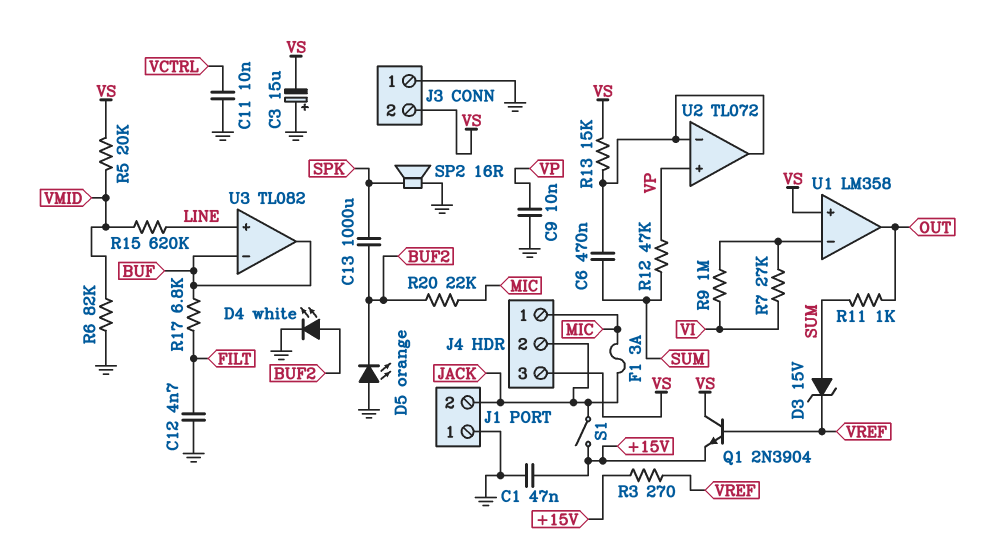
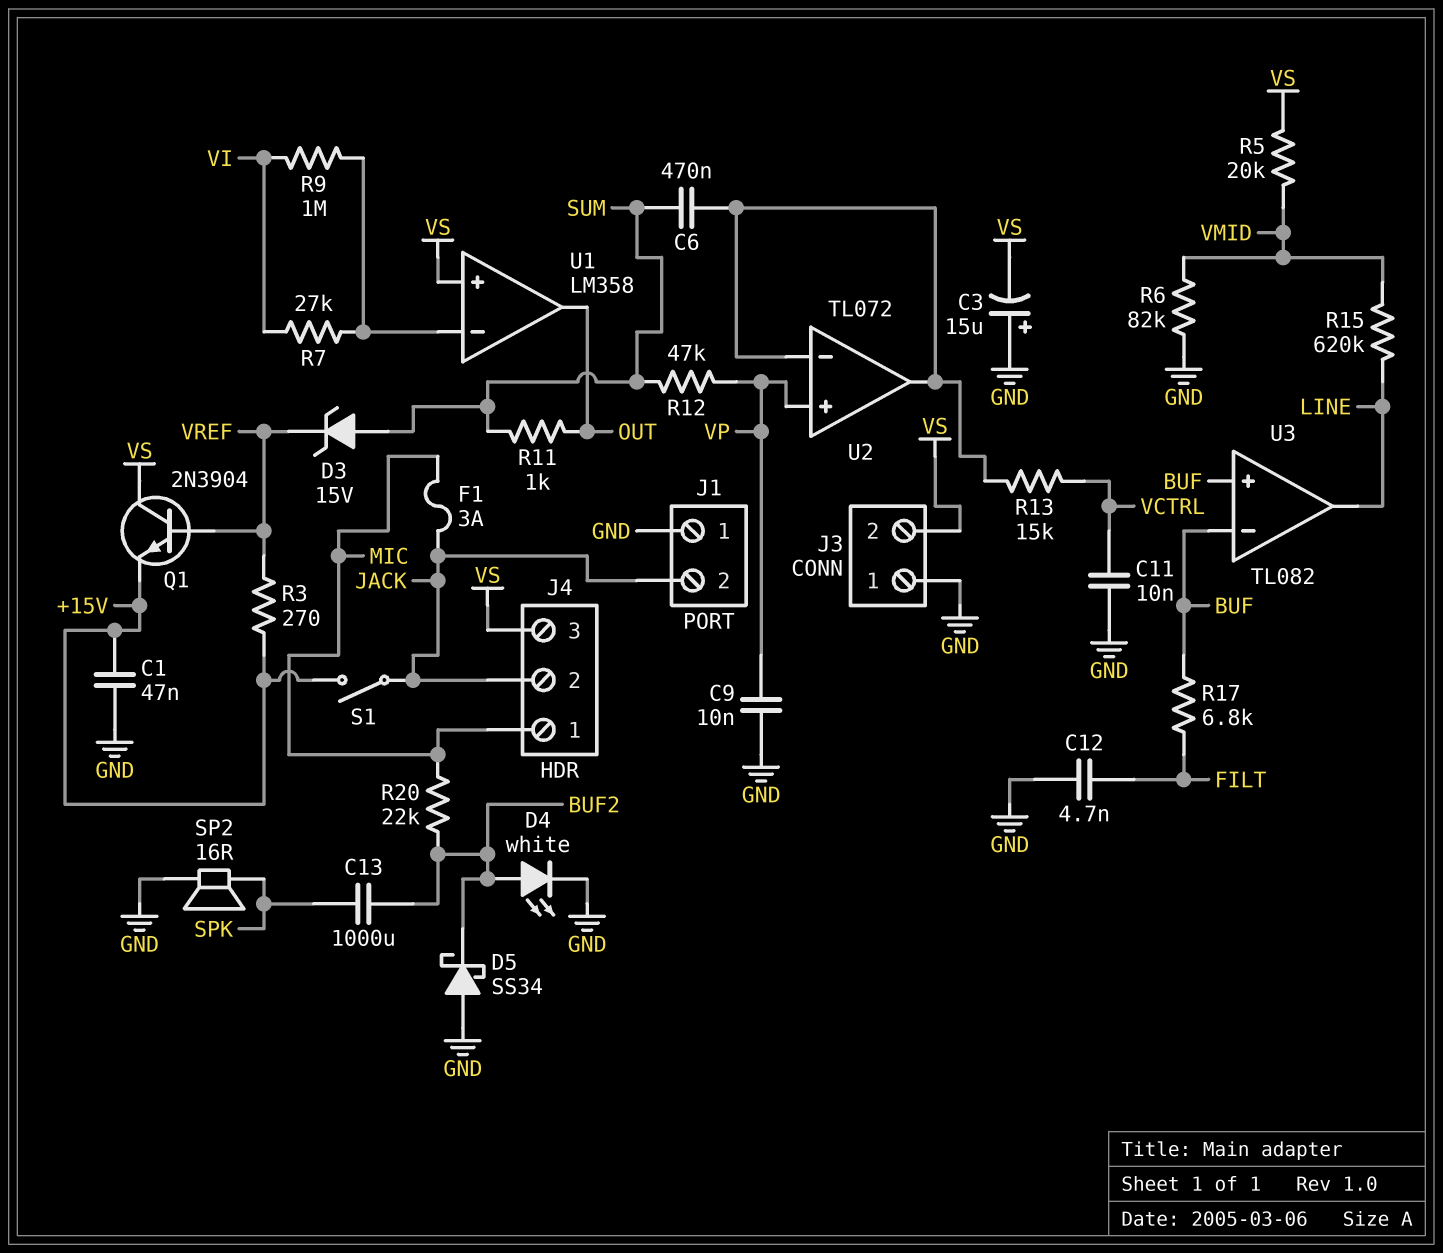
D5: LED orange (A GND, K BUF2) -> schottky SS34 (A GND, K BUF2)
R13: 15k (U2/in-, VS) -> 15k (U2/in-, VCTRL)
U3 pin in+: LINE -> BUF
U3 pin out: BUF -> LINE

